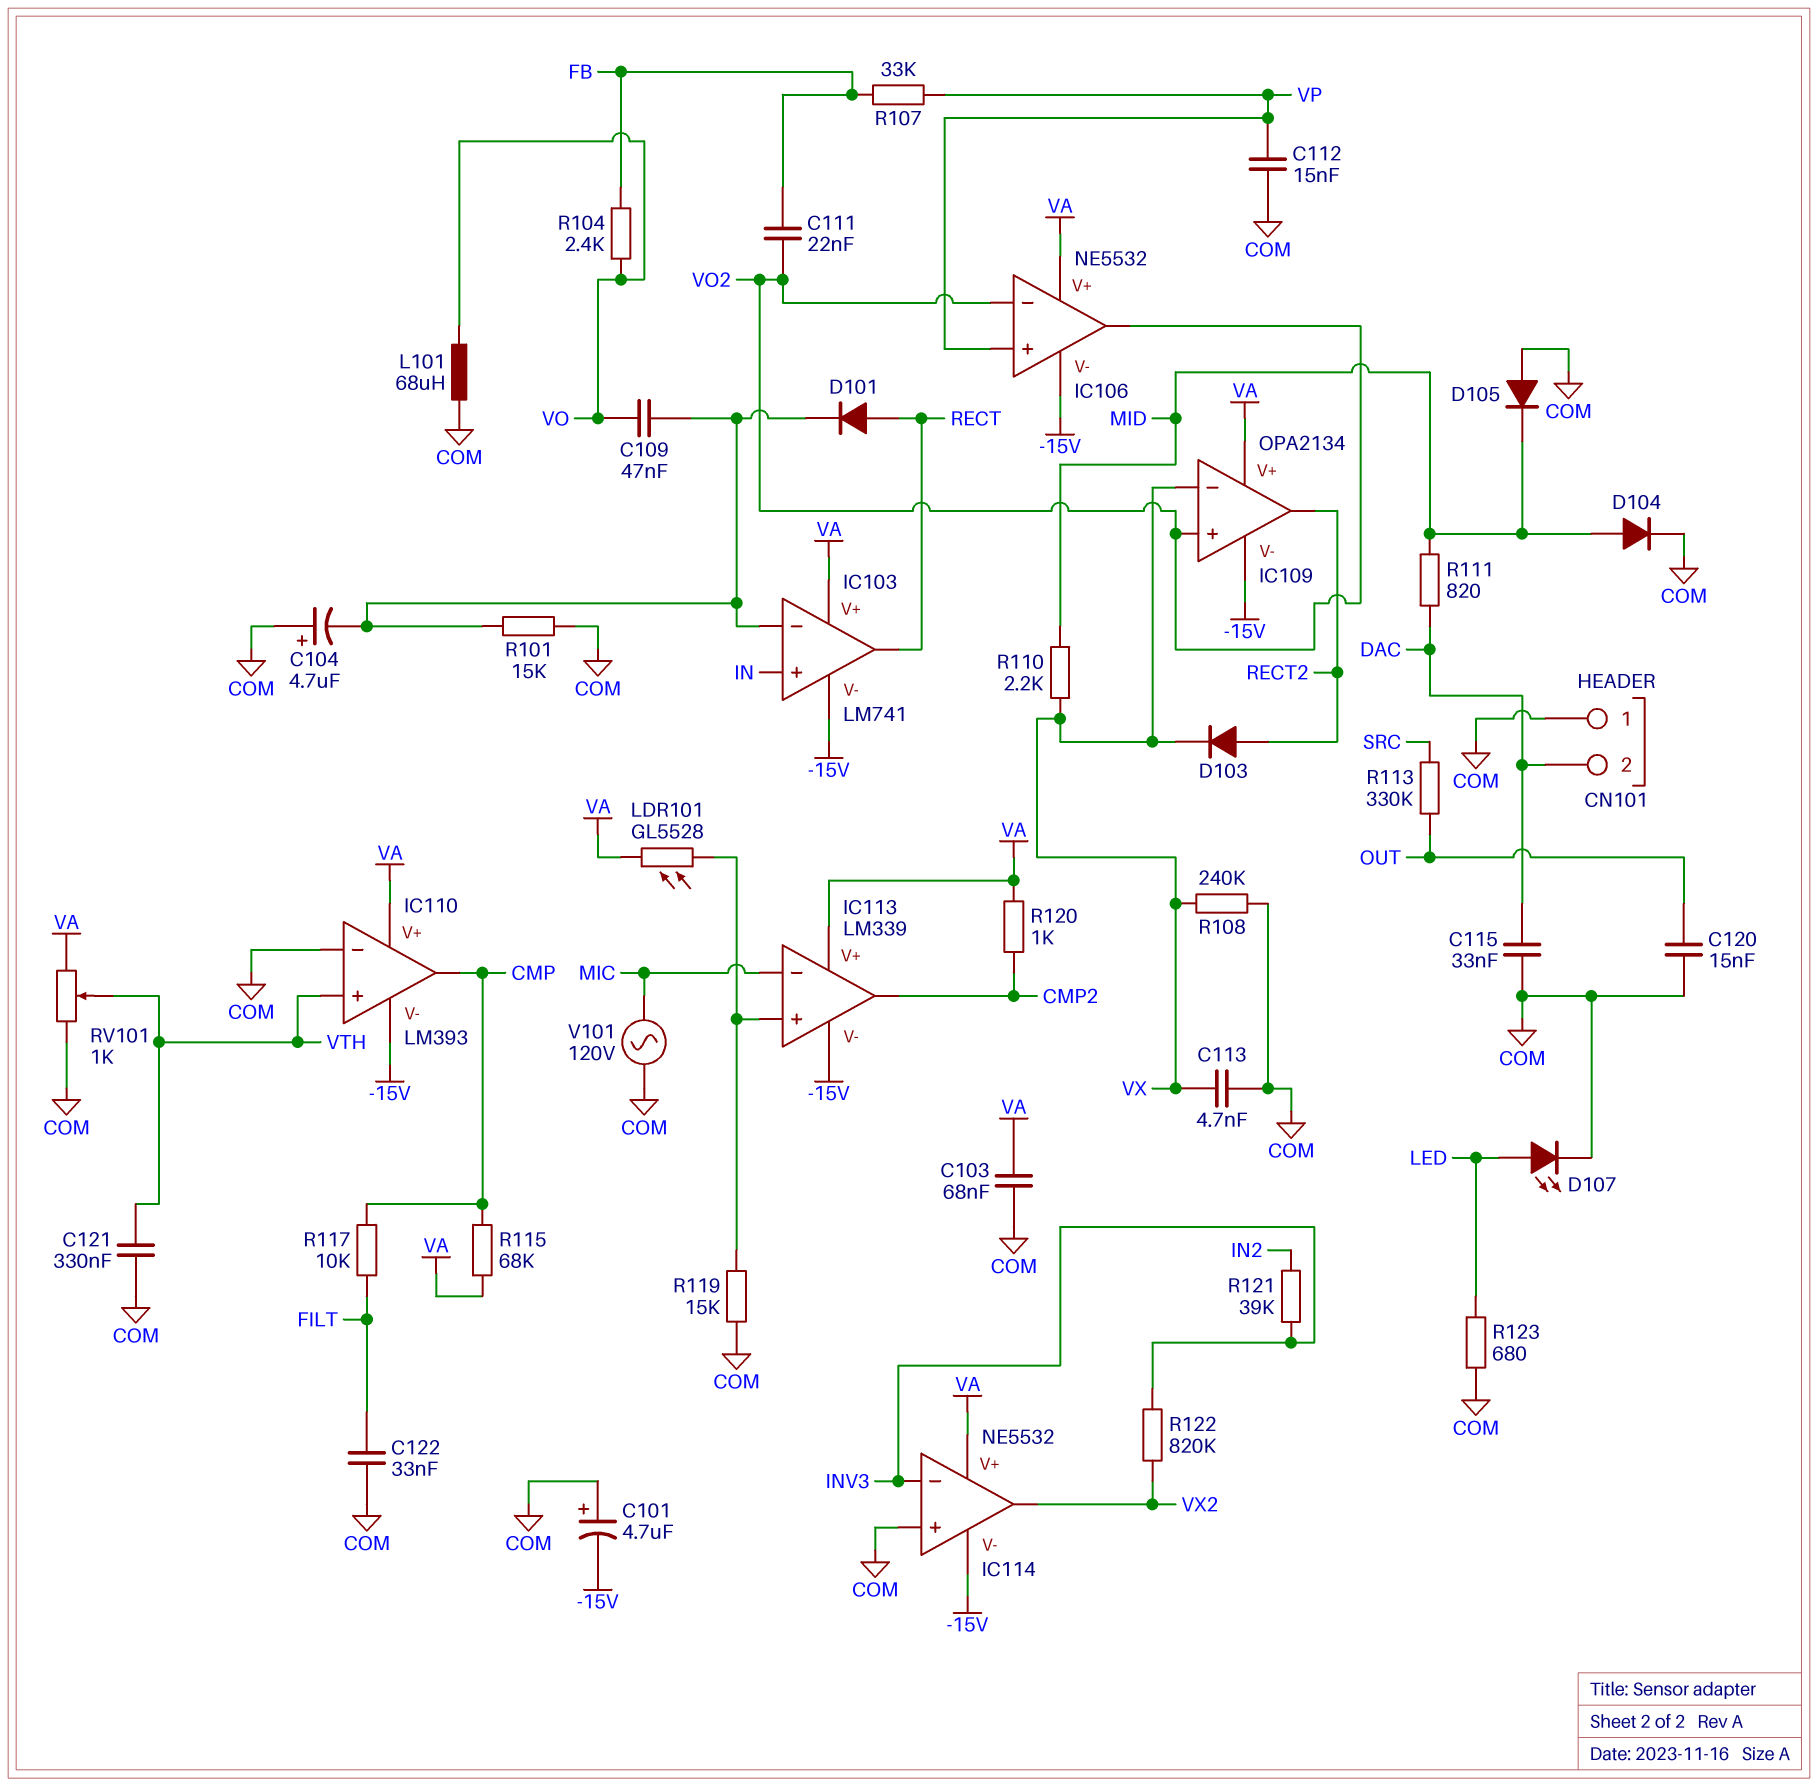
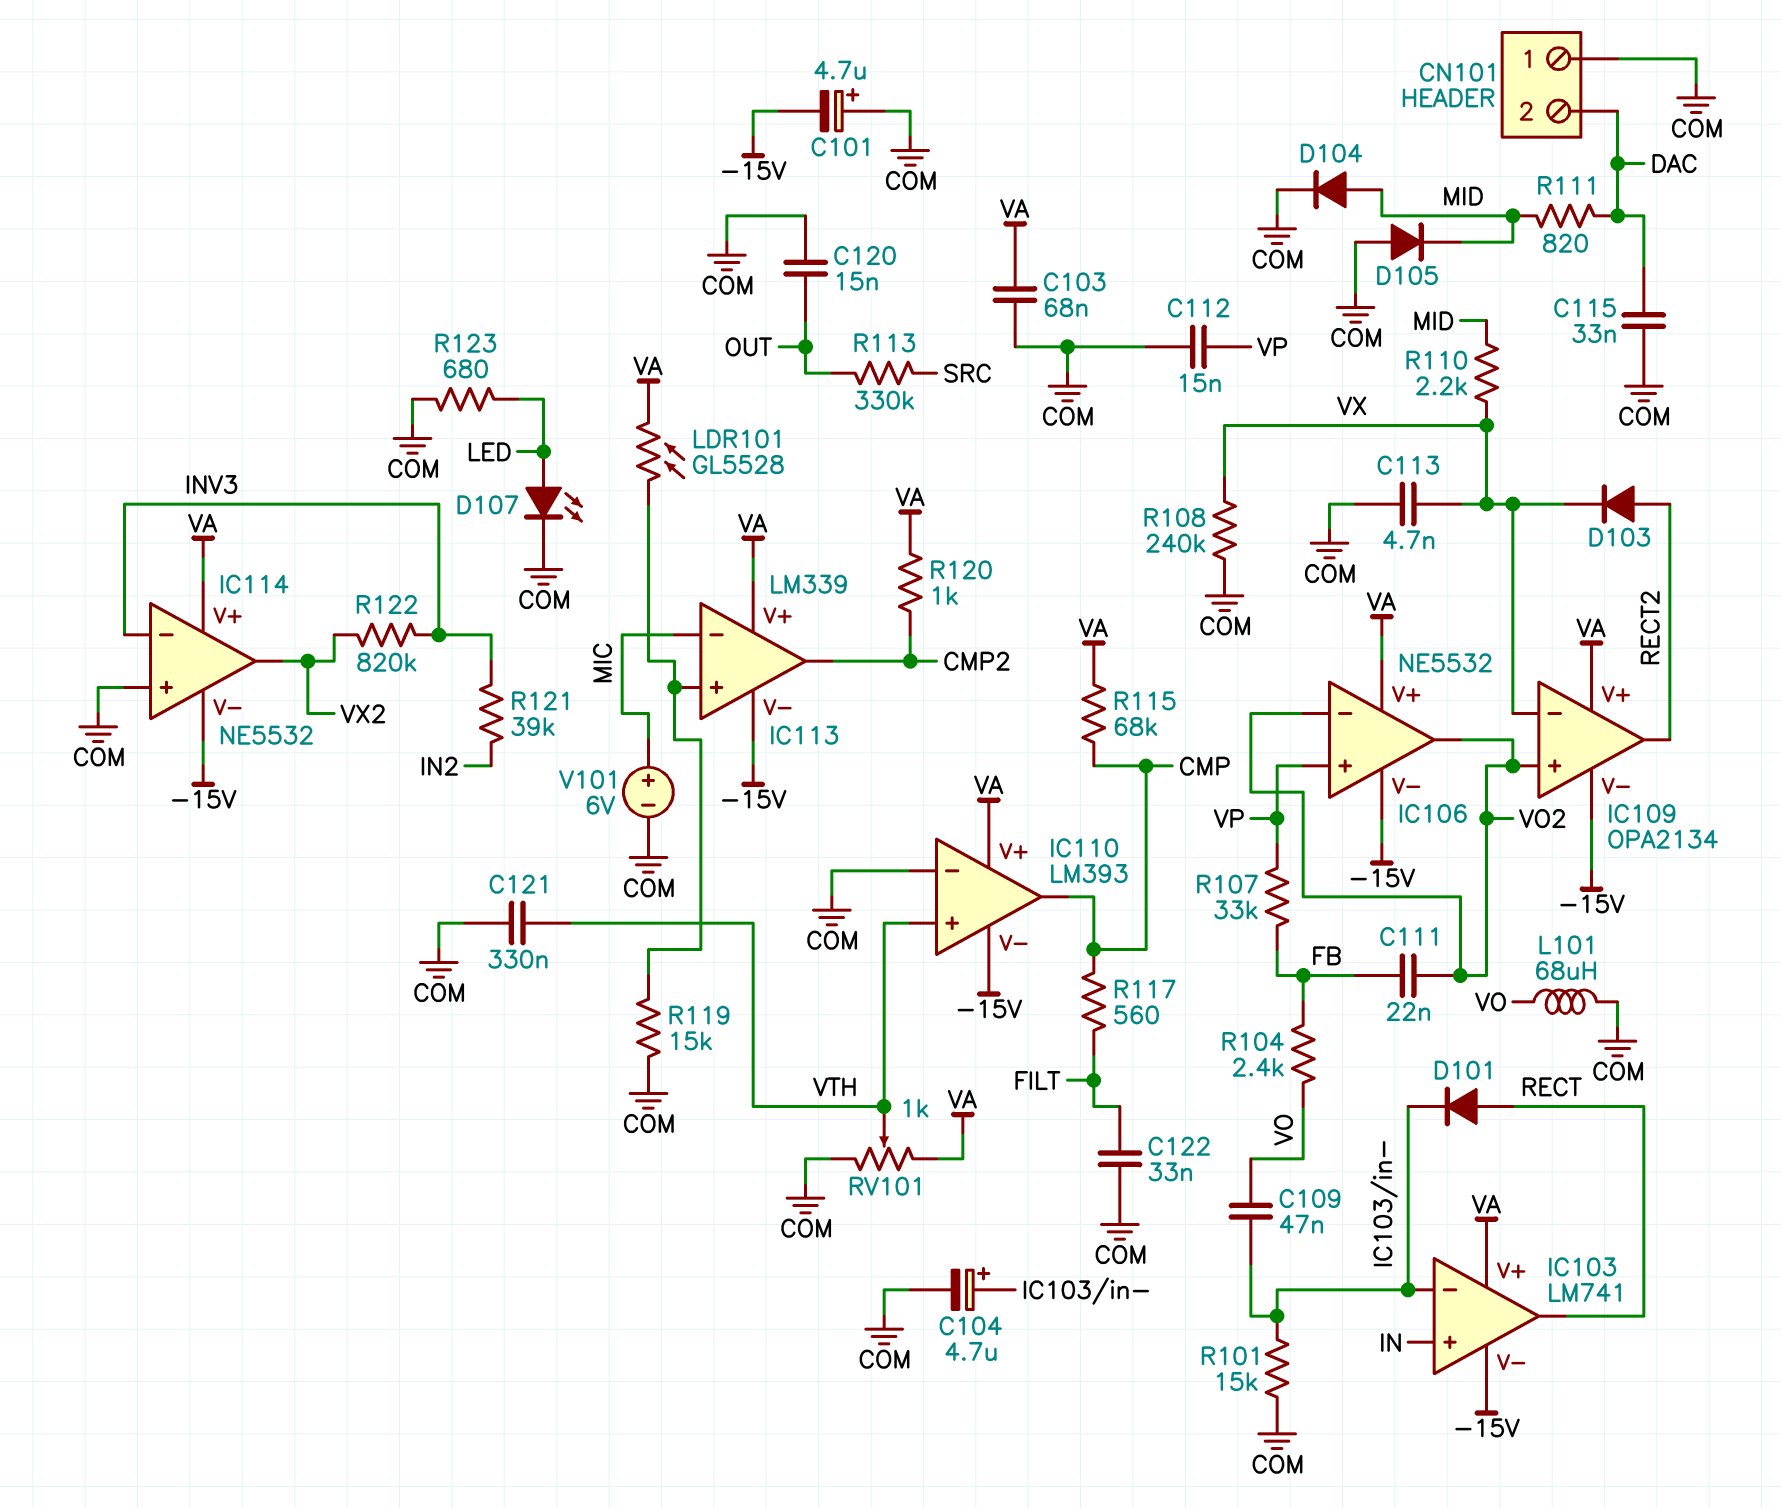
C104: 4.7uF (plus COM, minus IC103/in-) -> 4.7uF (plus IC103/in-, minus COM)
R117: 10k (CMP, FILT) -> 560 (CMP, FILT)
V101: AC 120V (COM, MIC) -> 6V (plus MIC, minus COM)

